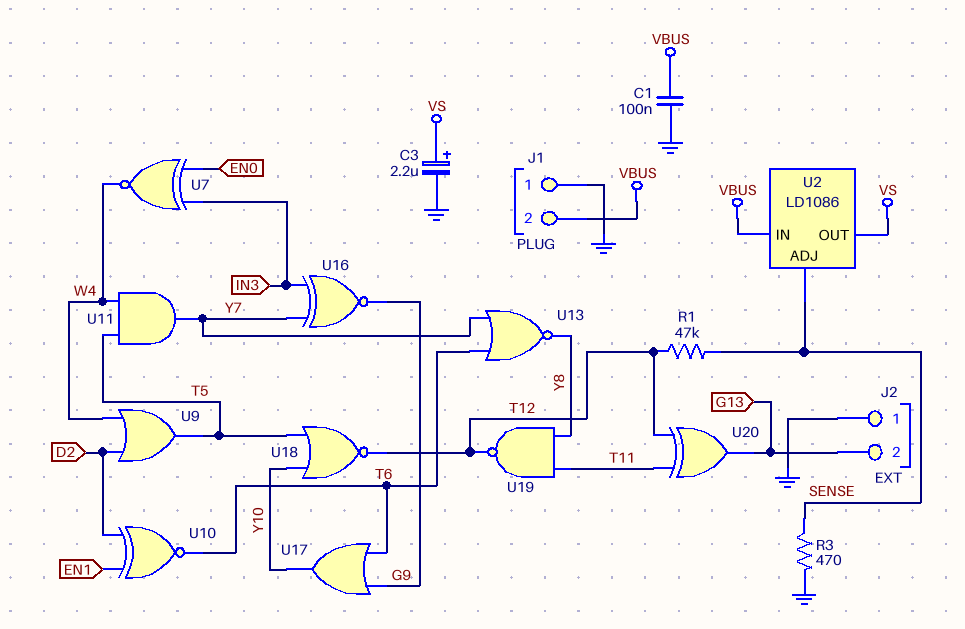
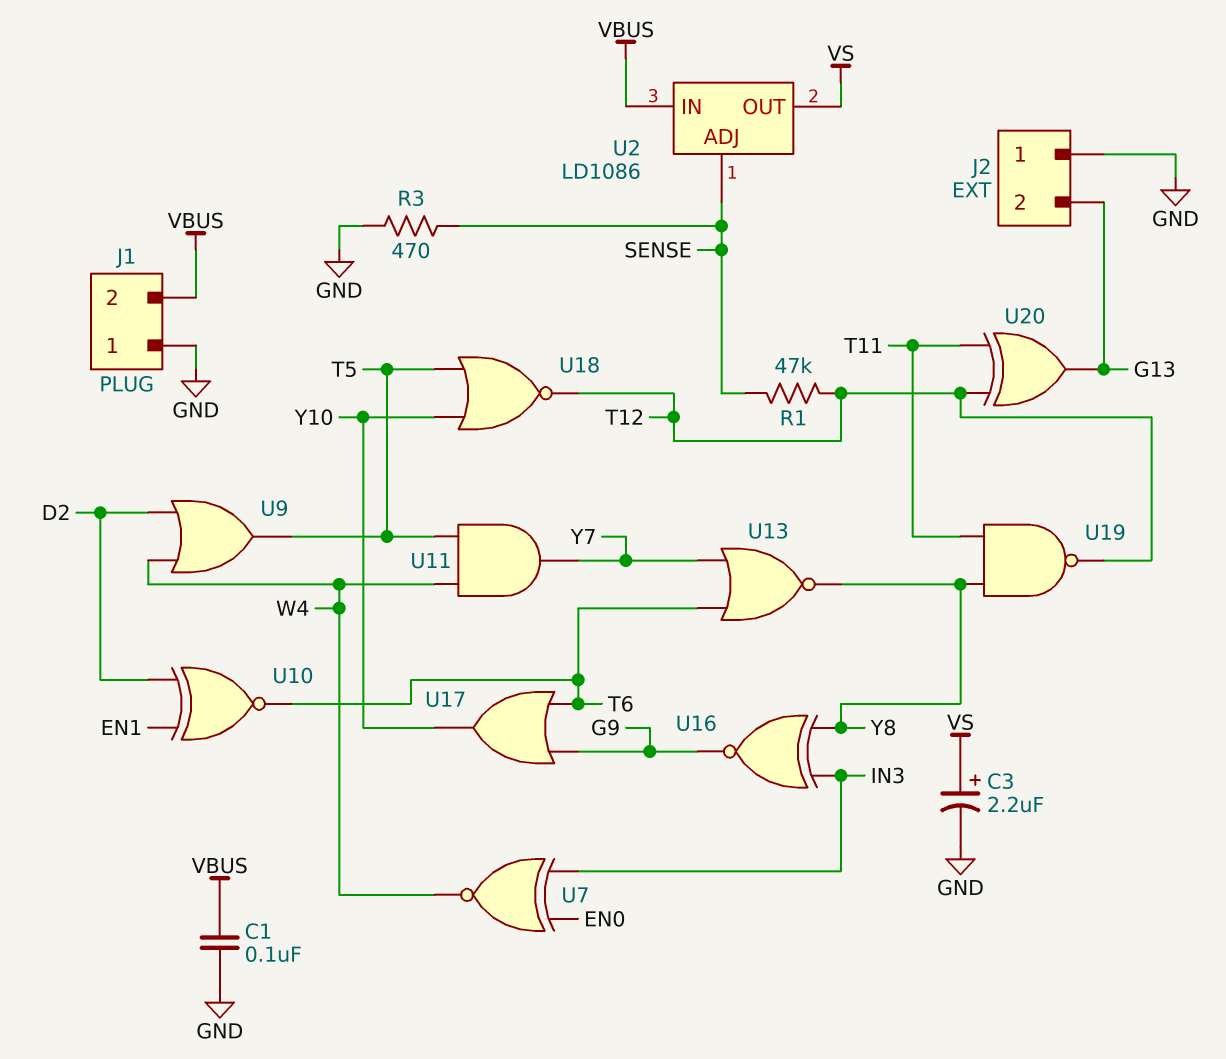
U16: XNOR (in IN3, in Y7, out G9) -> XNOR (in IN3, in Y8, out G9)

